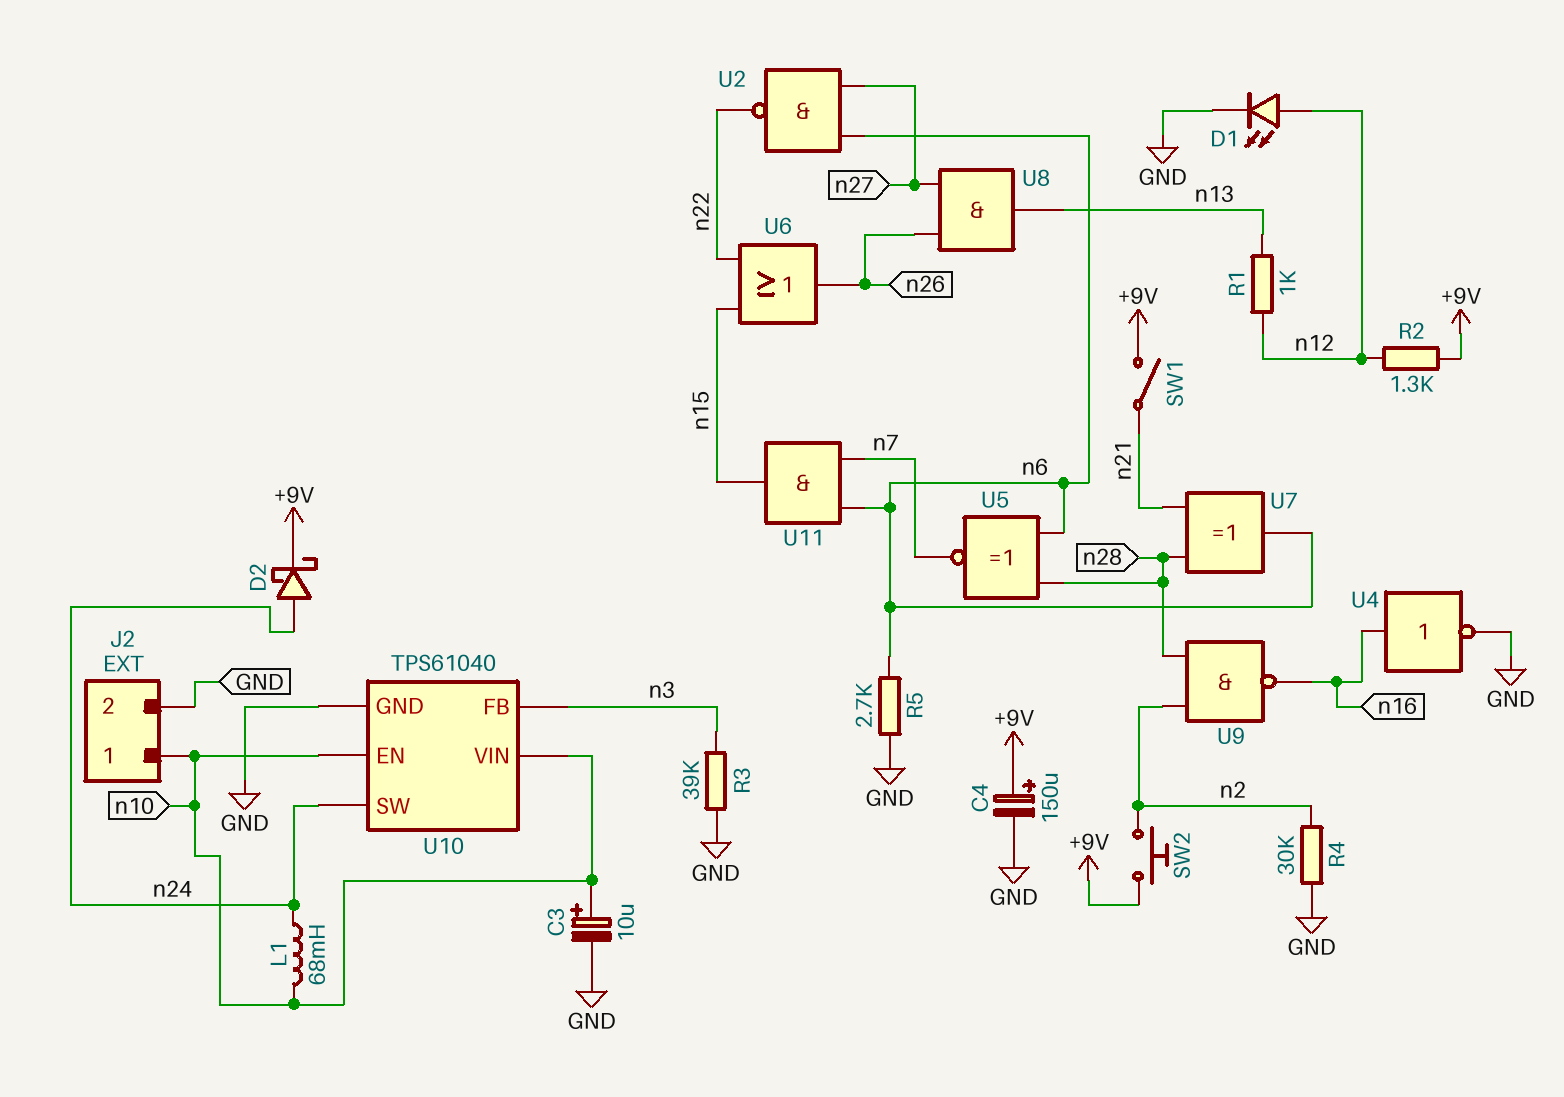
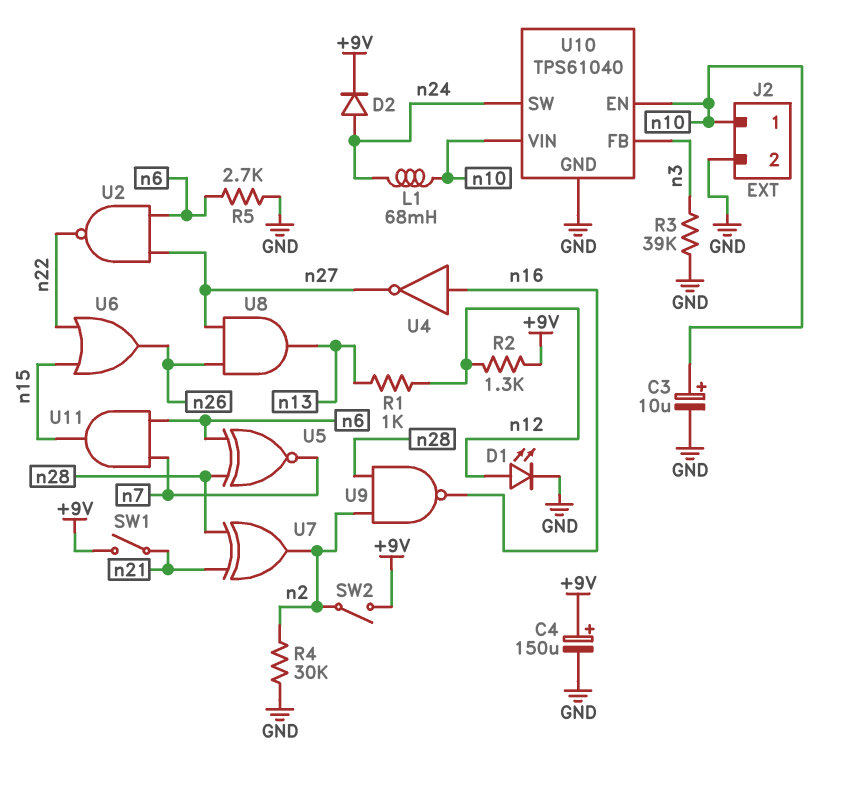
D2: schottky (A n24, K +9V) -> diode (A n24, K +9V)
SW2: button (+9V, n2) -> switch (+9V, n2)
U4: NOT (in n16, out GND) -> NOT (in n16, out n27)
U7: XOR (in n21, in n28, out n6) -> XOR (in n21, in n28, out n2)

